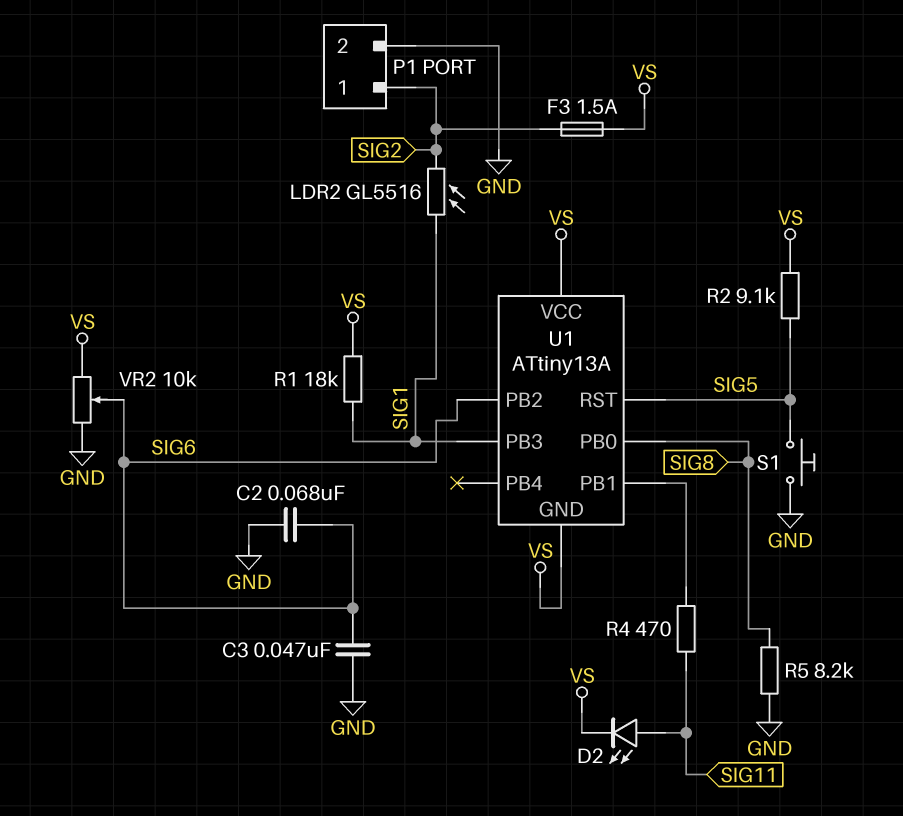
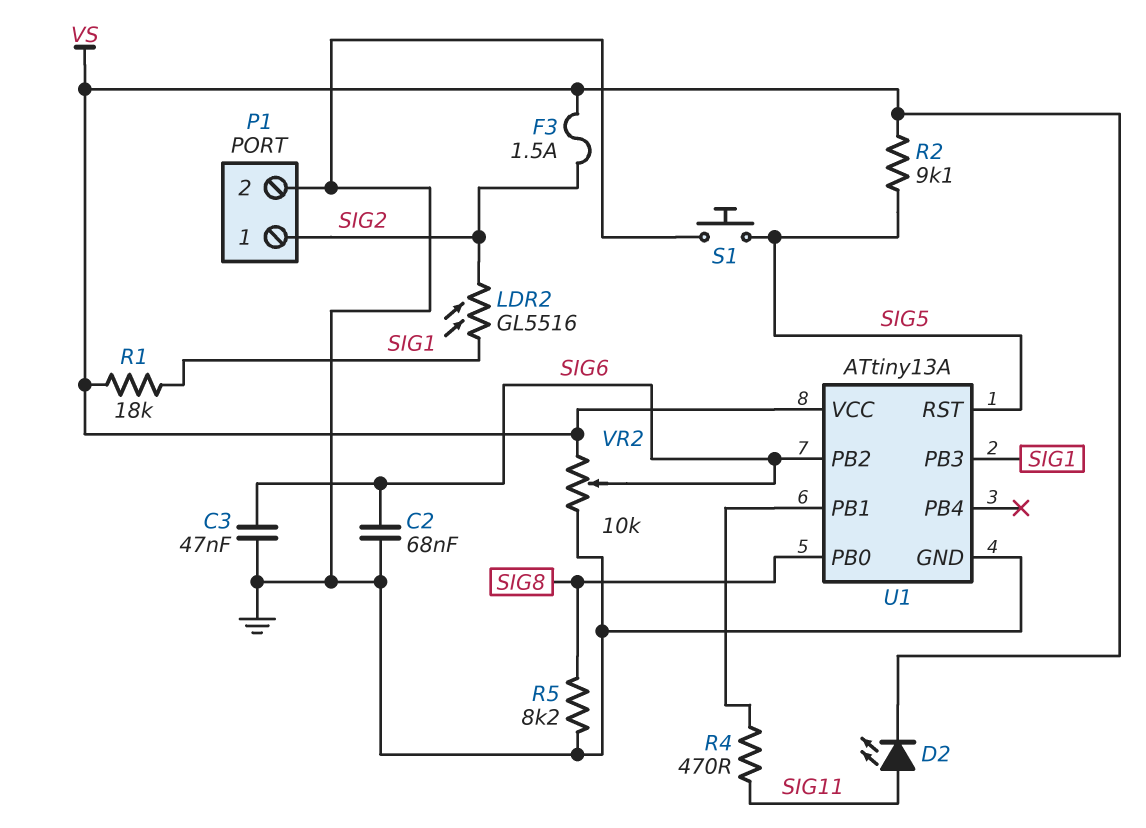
U1 pin GND: VS -> GND

